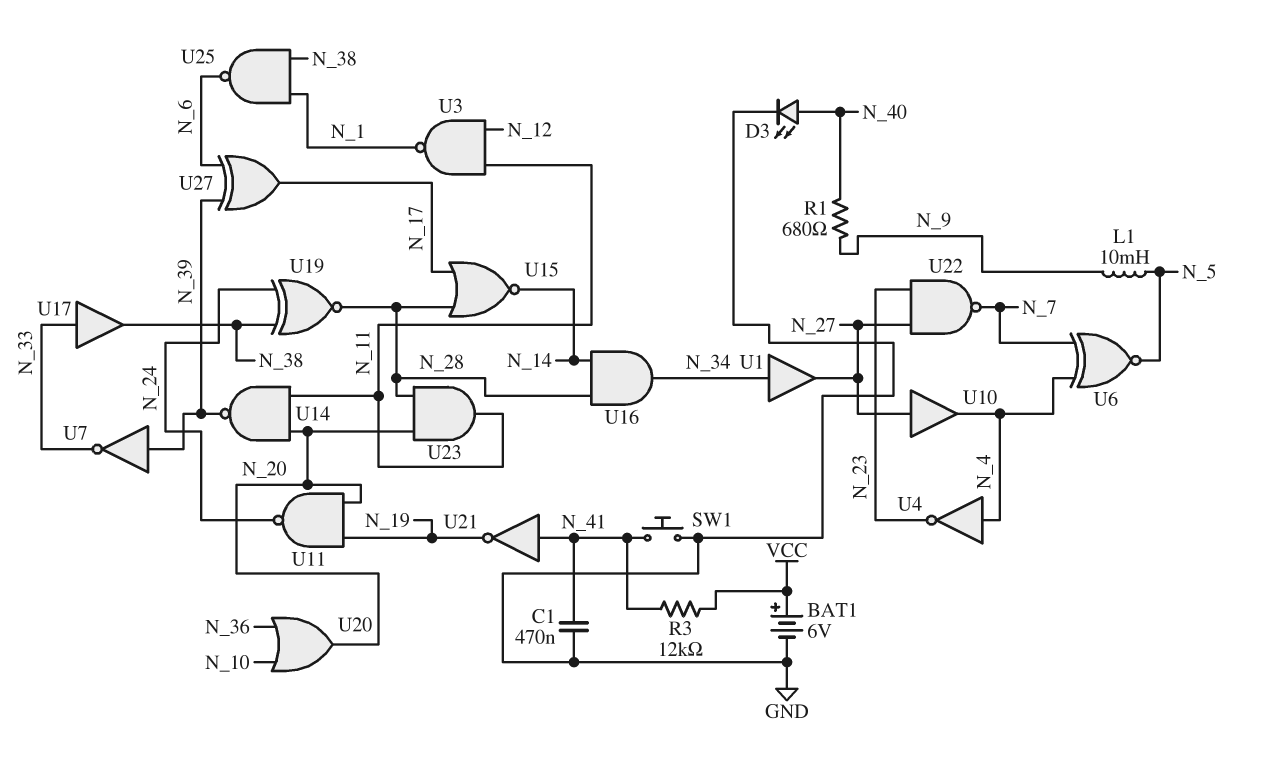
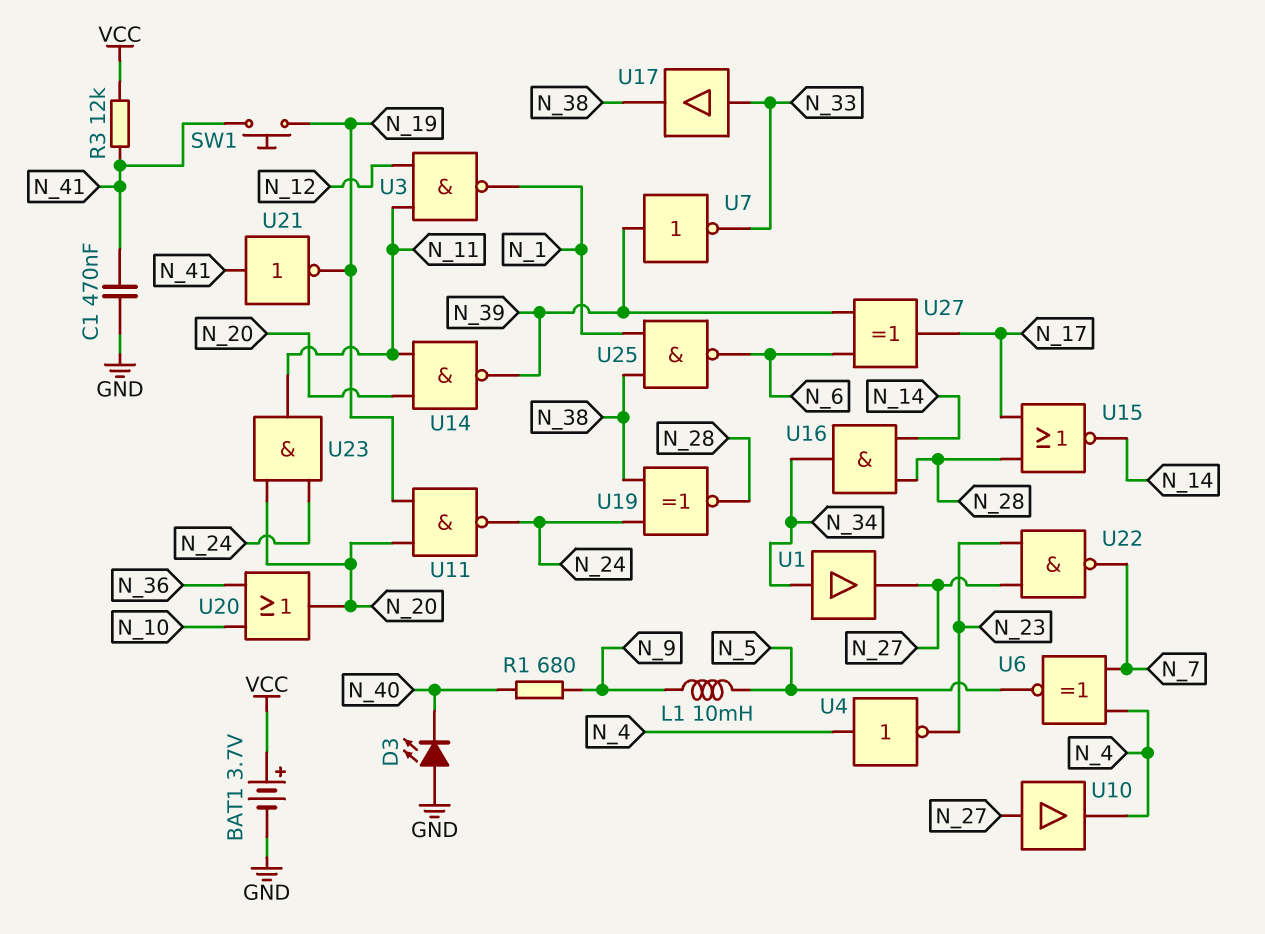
BAT1: 6V (plus VCC, minus GND) -> 3.7V (plus VCC, minus GND)
D3: LED (A N_40, K GND) -> LED (A GND, K N_40)
SW1: button (GND, N_41) -> button (N_19, N_41)
U23: AND (in N_20, in N_28, out N_11) -> AND (in N_20, in N_24, out N_11)

